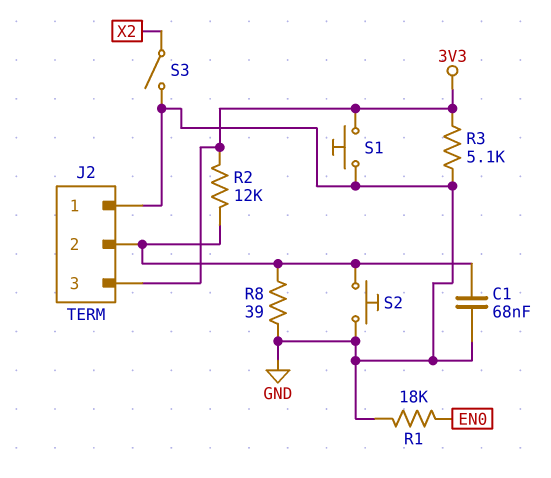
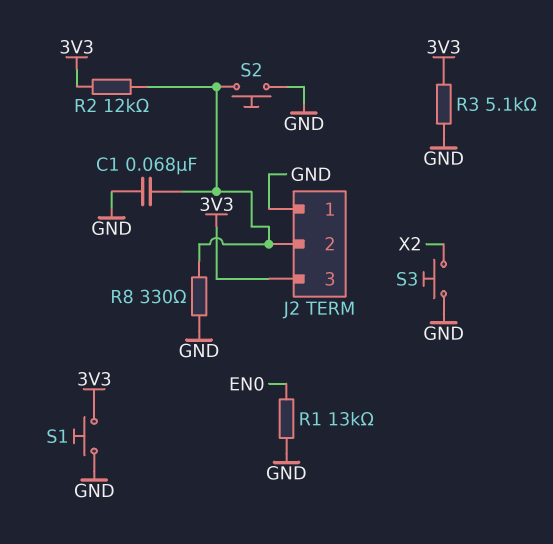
R1: 18k (EN0, GND) -> 13k (EN0, GND)
R8: 39 (GND, J2/2) -> 330 (GND, J2/2)
S3: switch (GND, X2) -> button (GND, X2)

